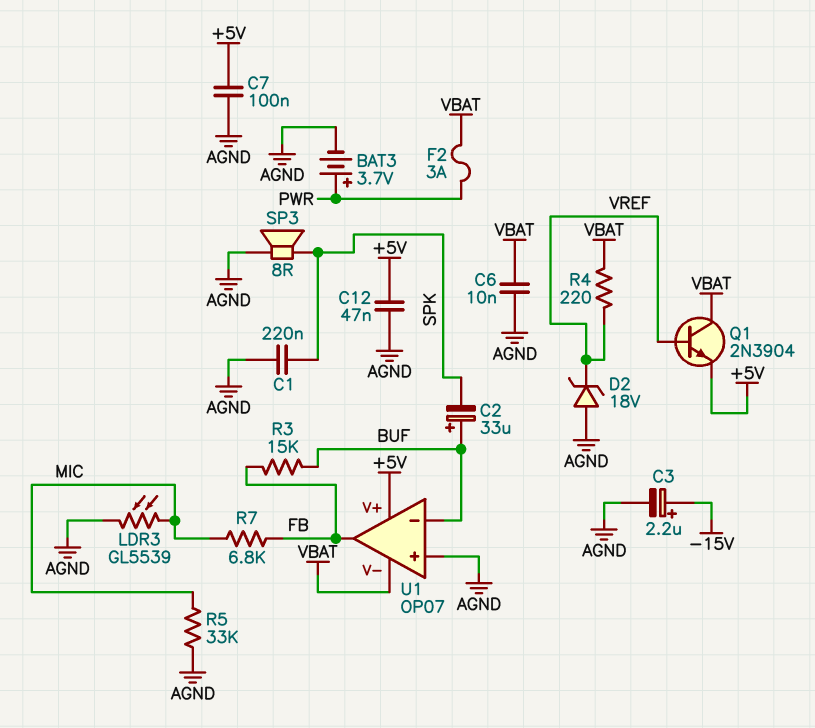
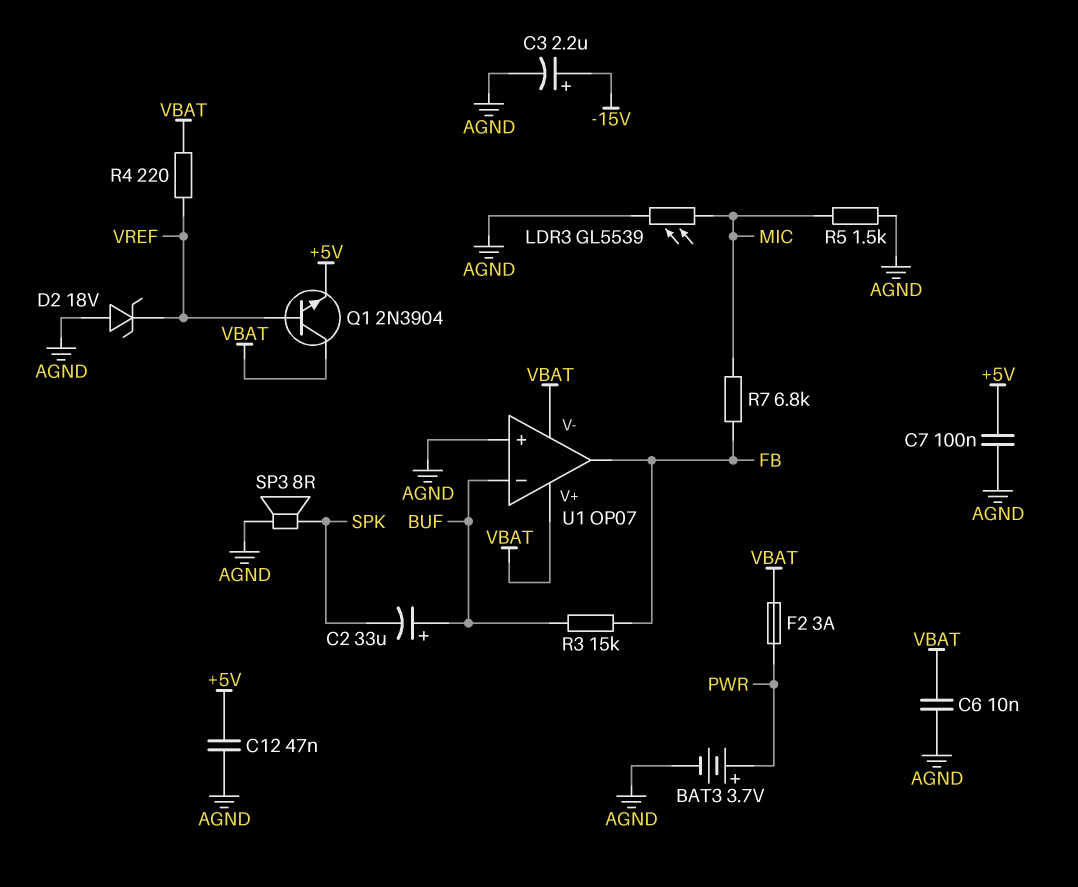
C1: 220nF (AGND, SPK) -> none
R5: 33k (AGND, MIC) -> 1.5k (AGND, MIC)
U1 pin V+: +5V -> VBAT

